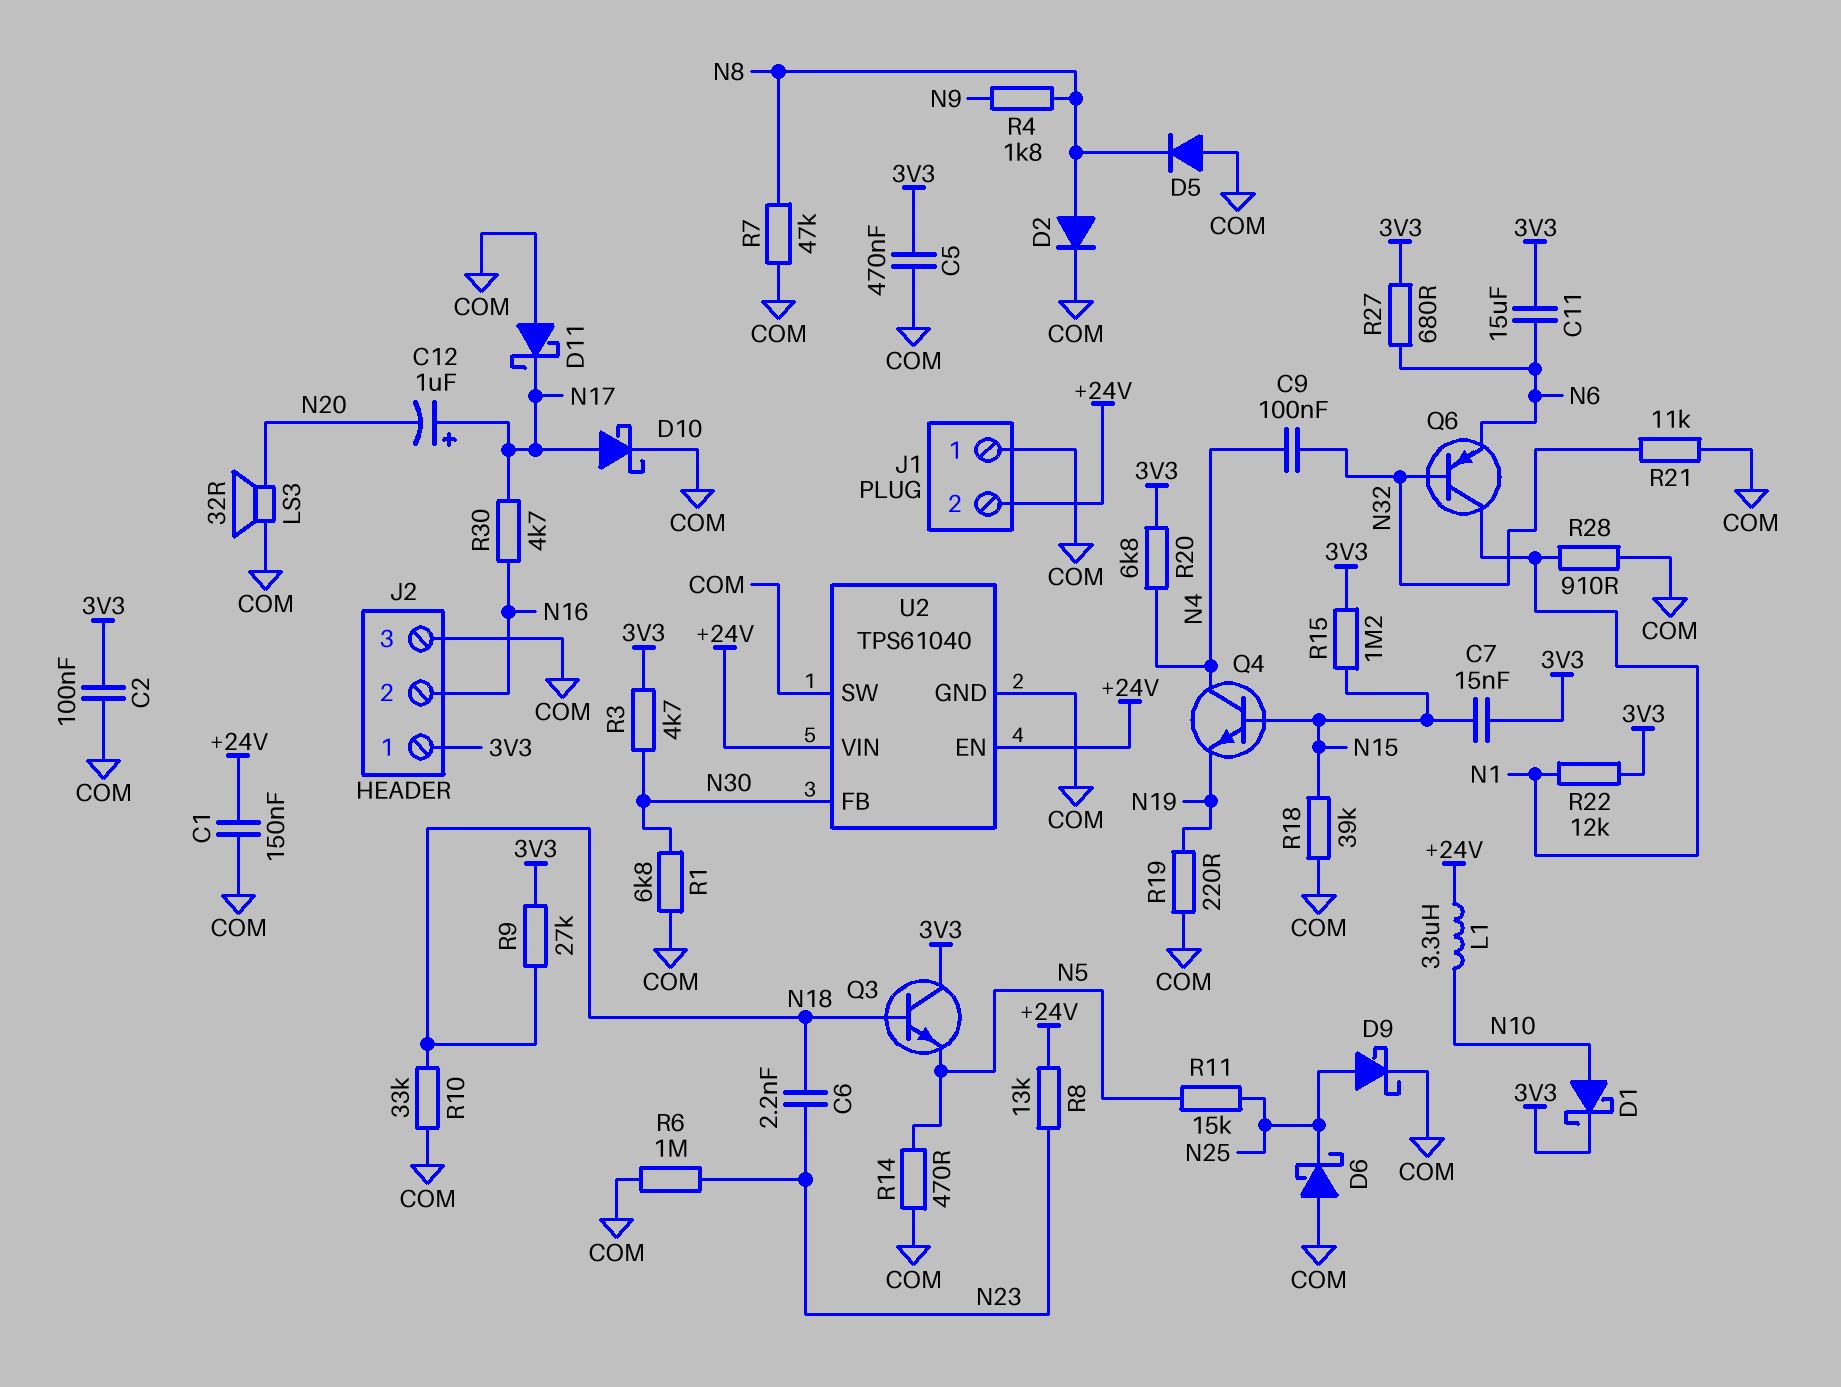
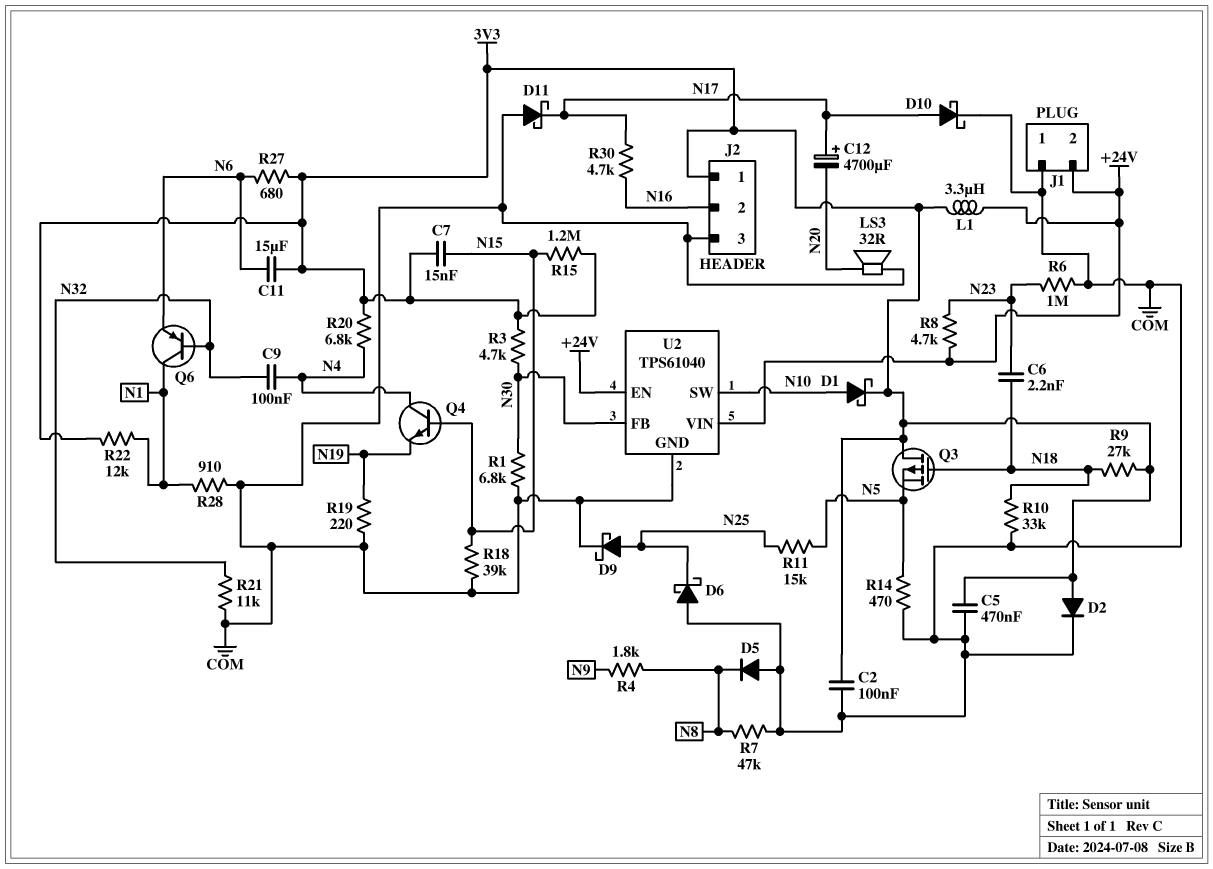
C1: 150nF (+24V, COM) -> none
C12: 1uF (plus N17, minus N20) -> 4700uF (plus N17, minus N20)
D2: diode (A N8, K COM) -> diode (A 3V3, K COM)
L1: 3.3uH (+24V, N10) -> 3.3uH (+24V, 3V3)
Q3: NPN (B N18, C 3V3, E N5) -> PMOS (G N18, D 3V3, S N5)
R8: 13k (+24V, N23) -> 4.7k (+24V, N23)
U2 pin SW: COM -> N10

